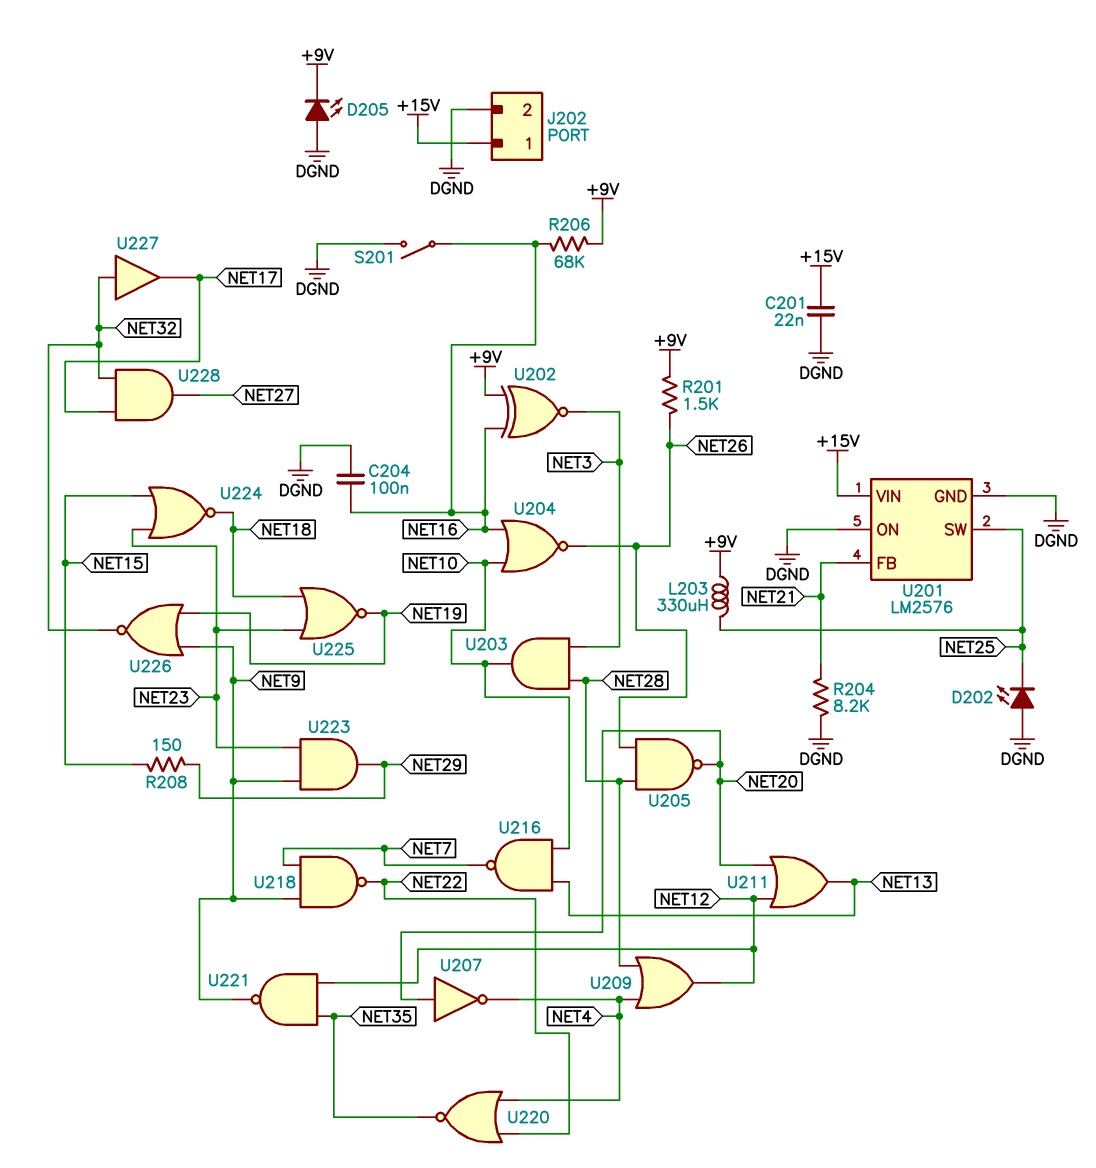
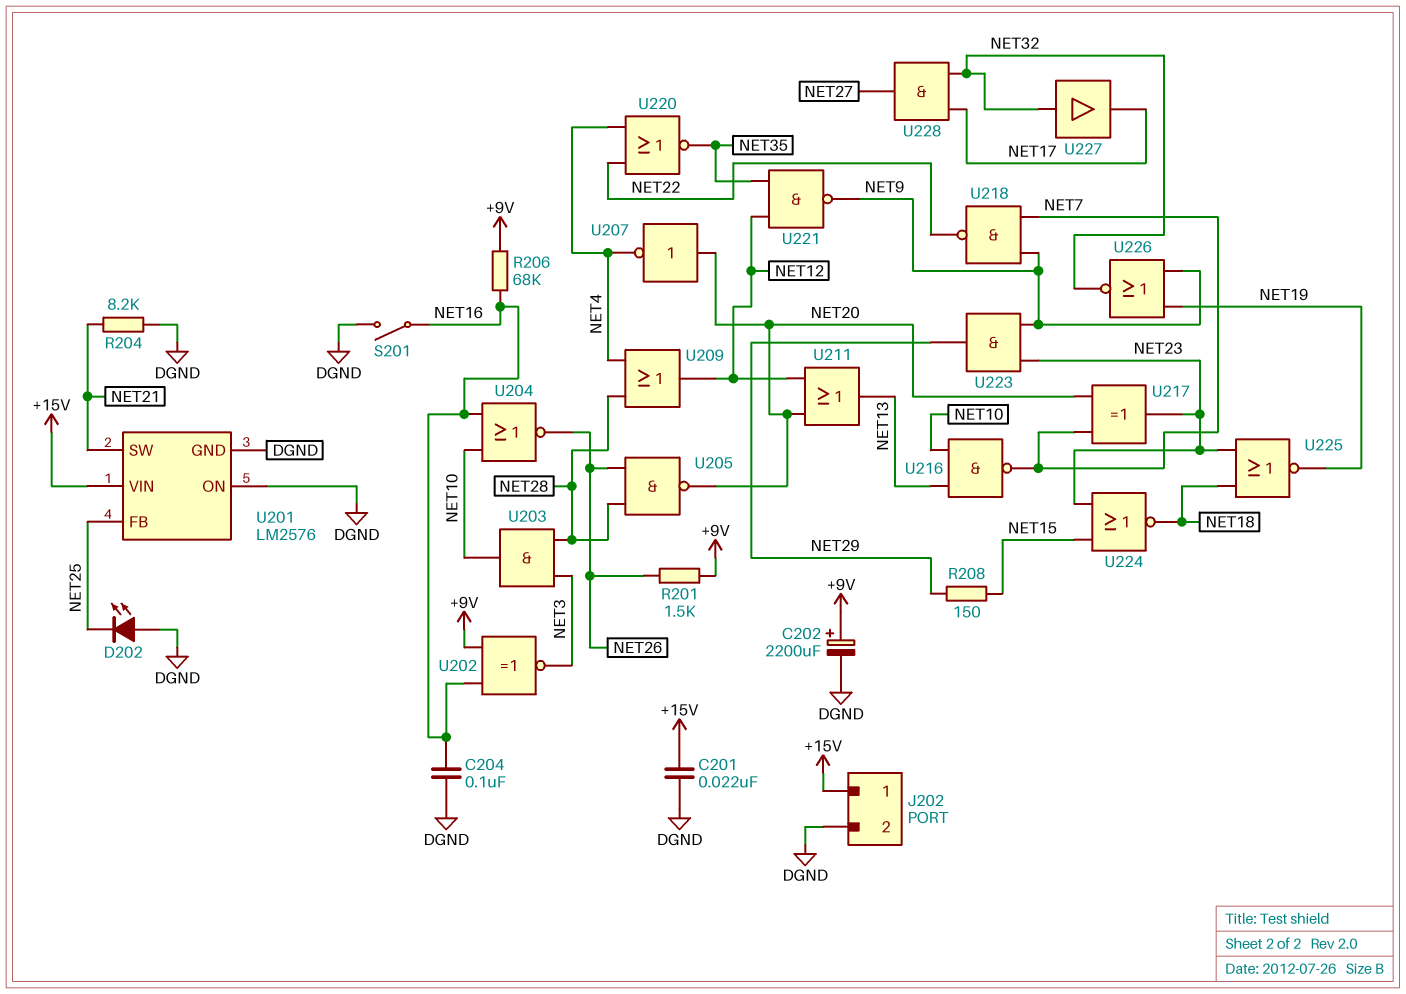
C202: none -> 2200uF (plus +9V, minus DGND)
D205: LED (A DGND, K +9V) -> none
L203: 330uH (+9V, NET25) -> none
U201 pin FB: NET21 -> NET25
U201 pin SW: NET25 -> NET21
U217: none -> XOR (in NET7, in NET20, out NET23)

